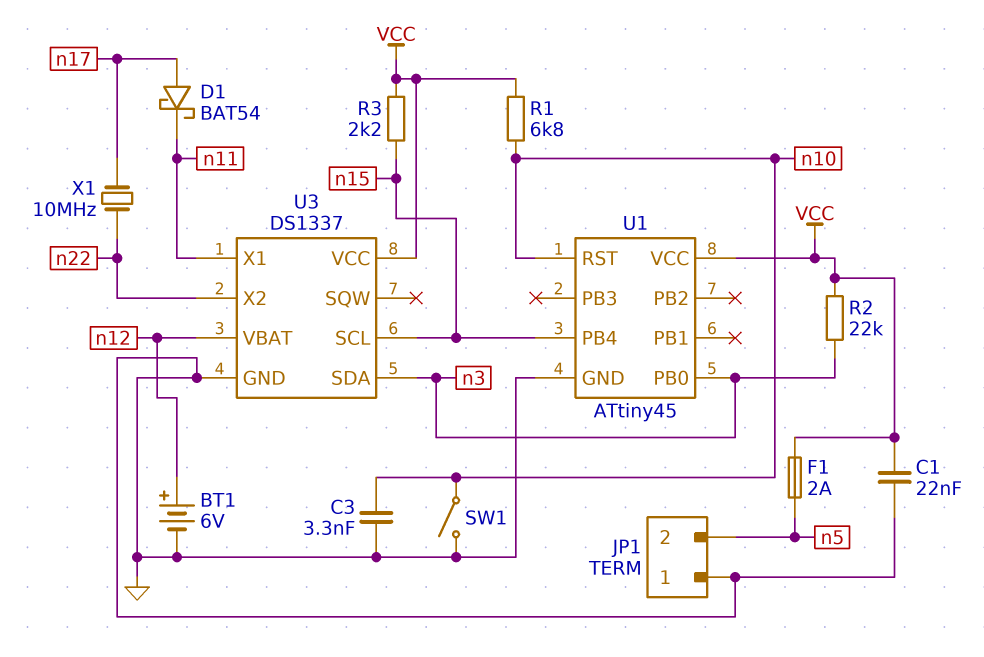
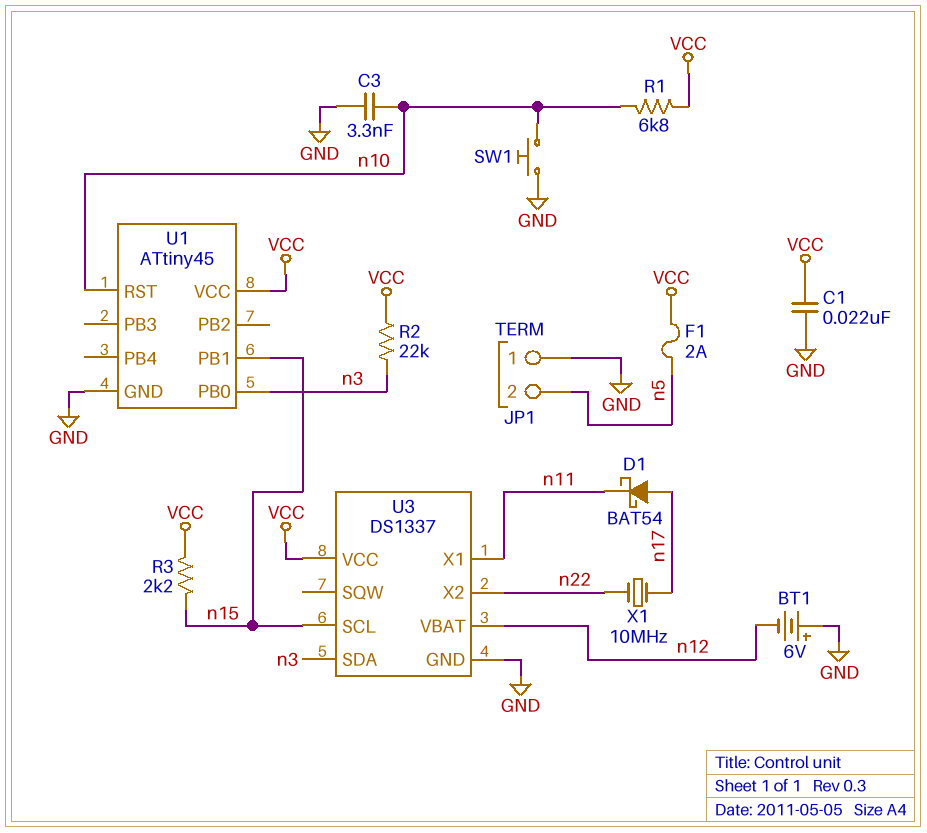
BT1: 6V (plus n12, minus GND) -> 6V (plus GND, minus n12)
SW1: switch (GND, n10) -> button (GND, n10)
U1 pin PB1: none -> n15
U1 pin PB4: n15 -> none

